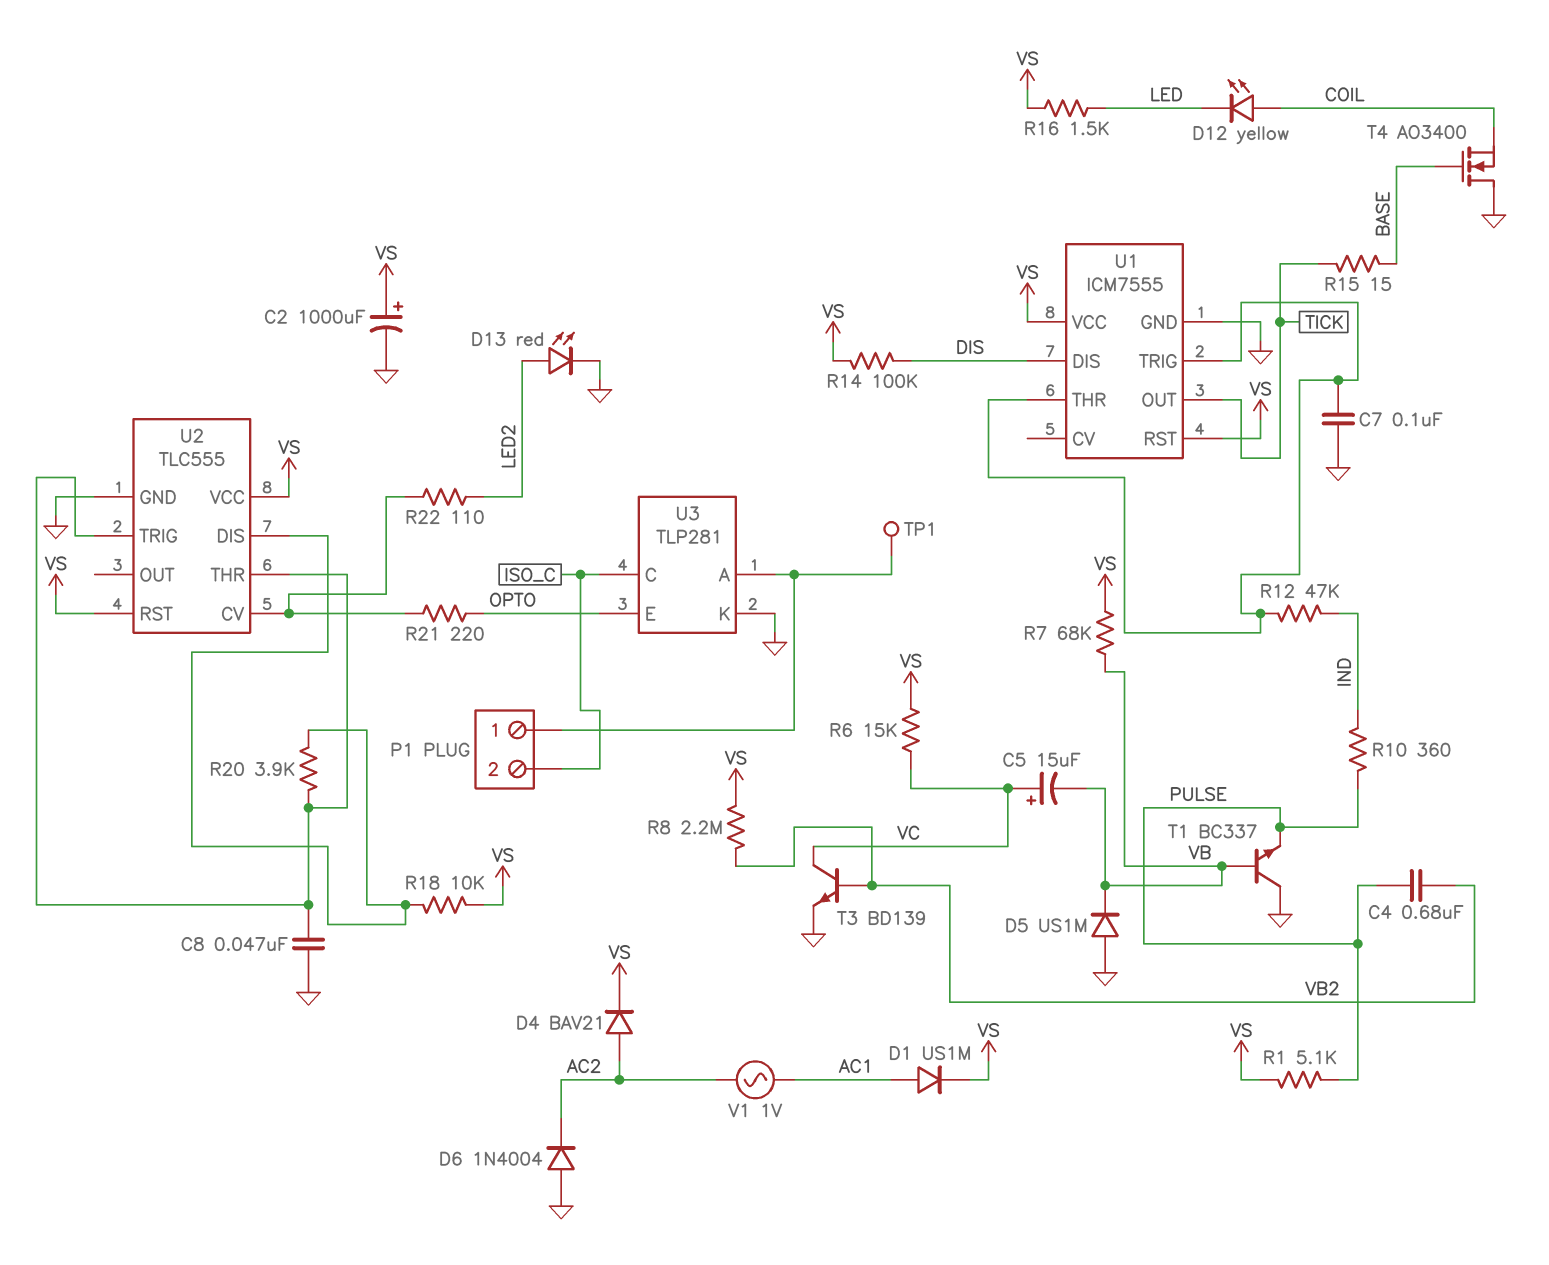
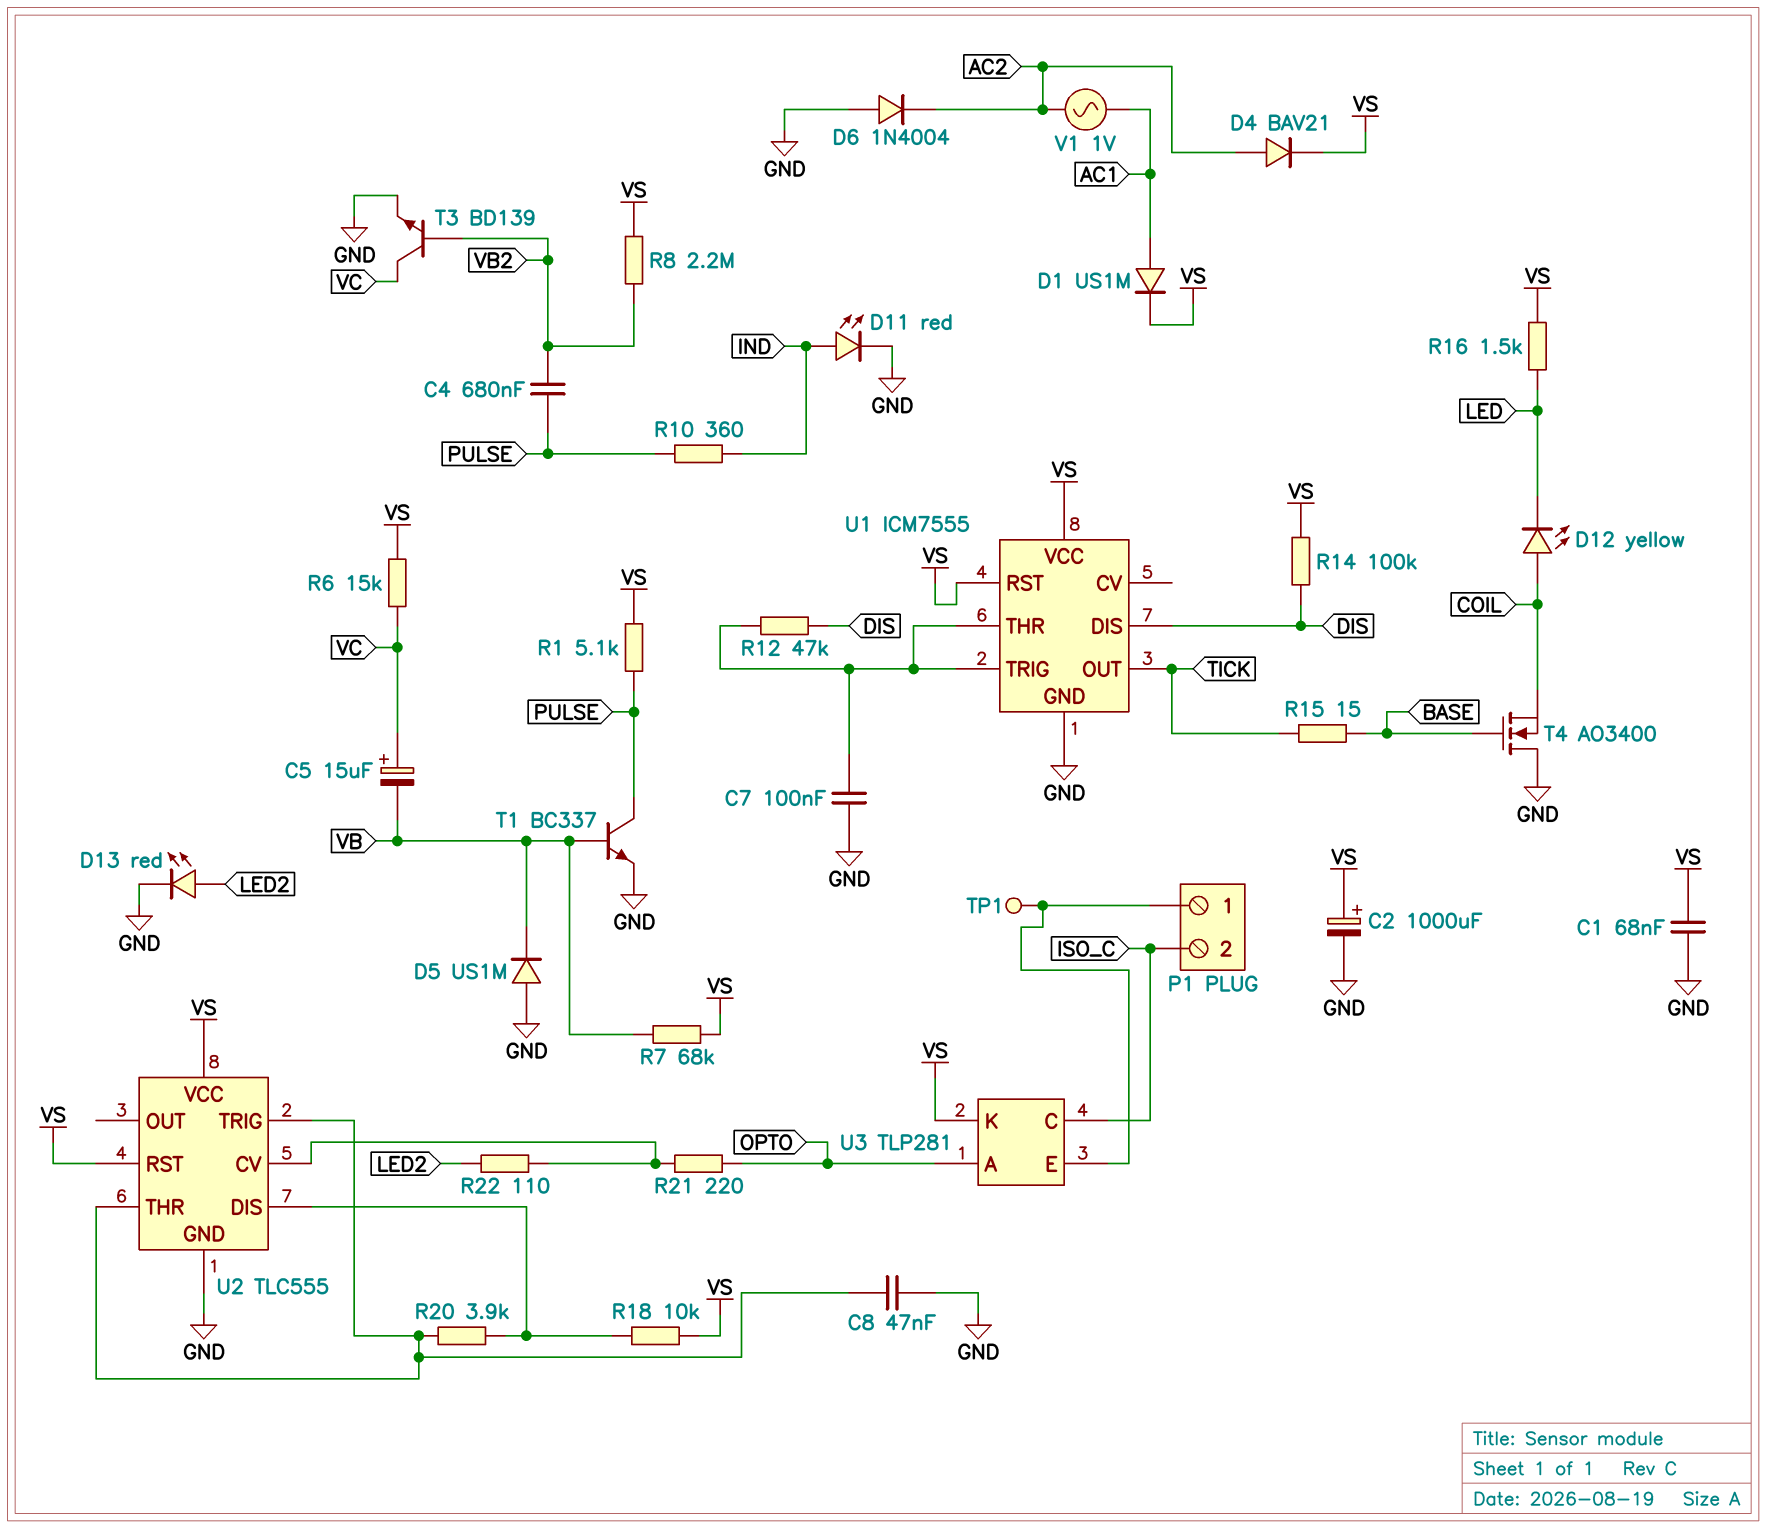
C1: none -> 68nF (GND, VS)
D11: none -> LED red (A IND, K GND)
R12: 47k (IND, U1/THR) -> 47k (DIS, U1/THR)
T1: NPN BC337 (B VB, C GND, E PULSE) -> NPN BC337 (B VB, C PULSE, E GND)
U3 pin A: P1/1 -> OPTO
U3 pin E: OPTO -> P1/1
U3 pin K: GND -> VS

